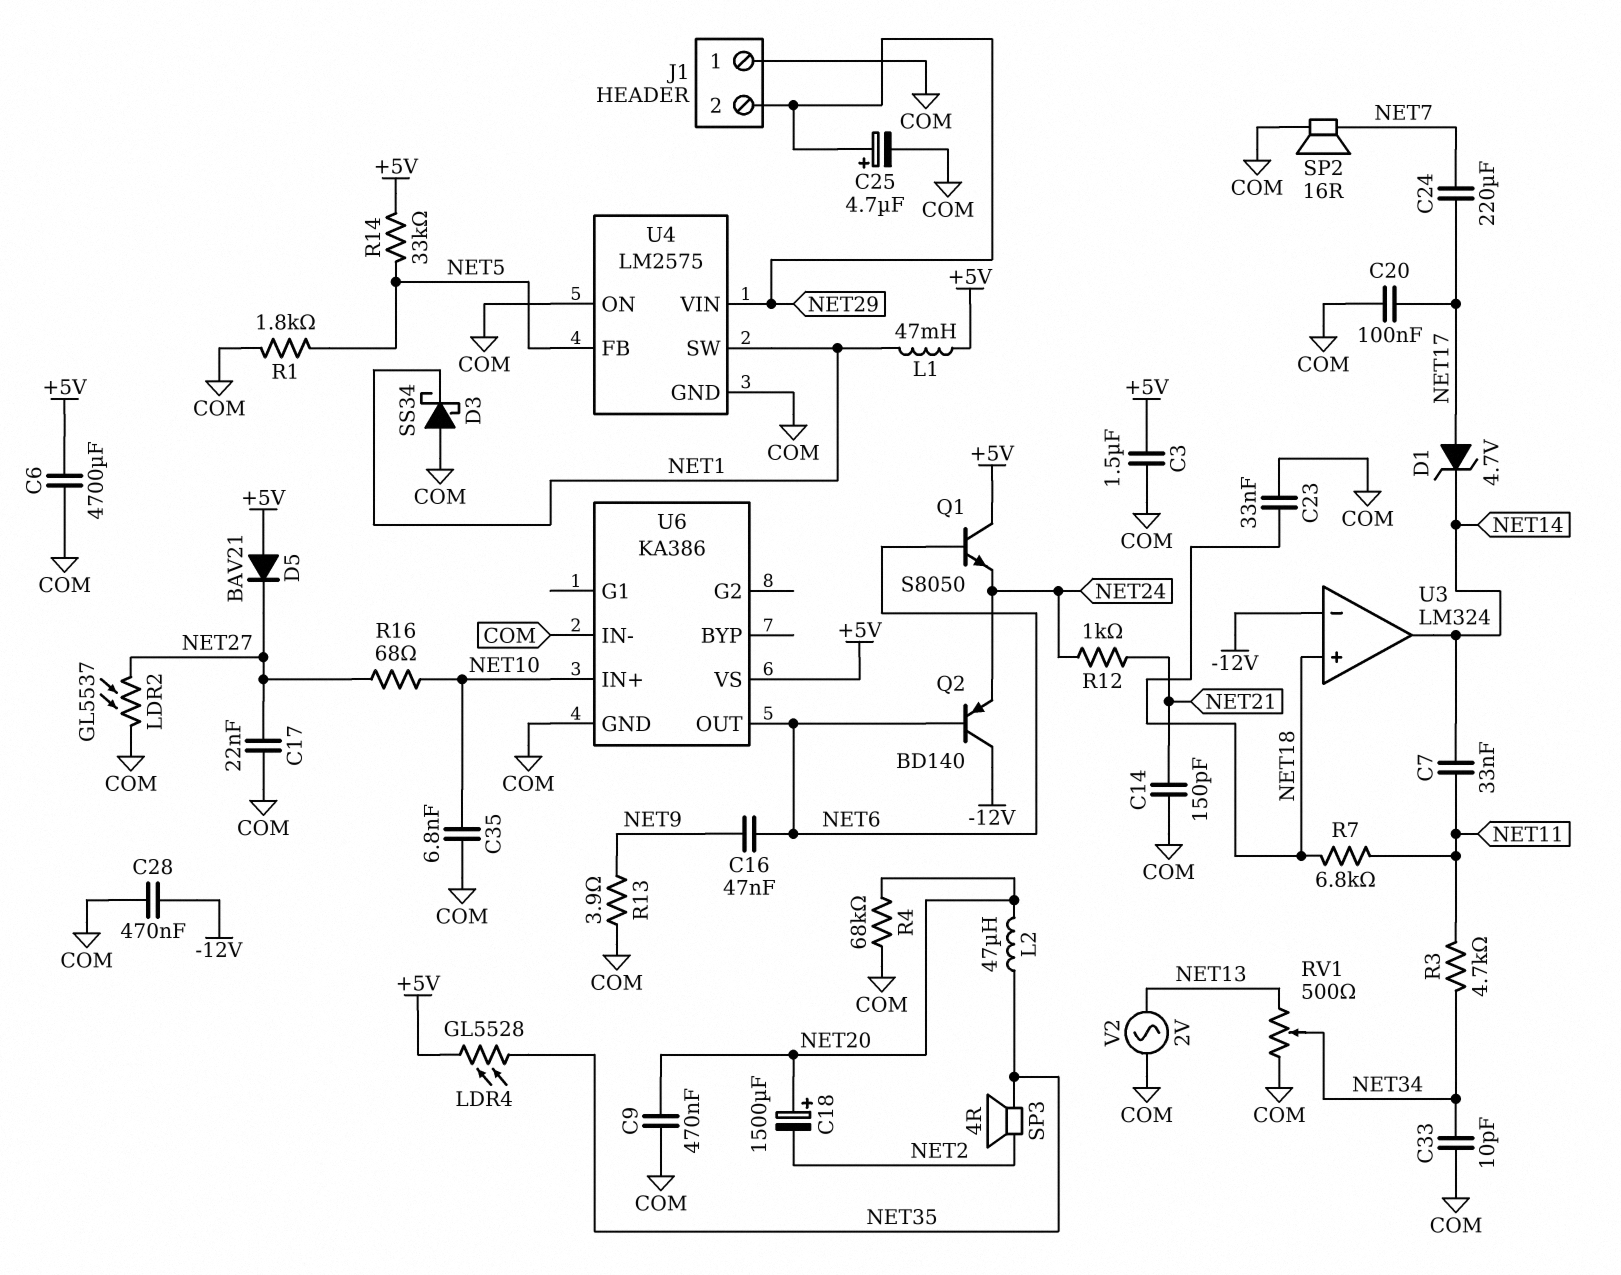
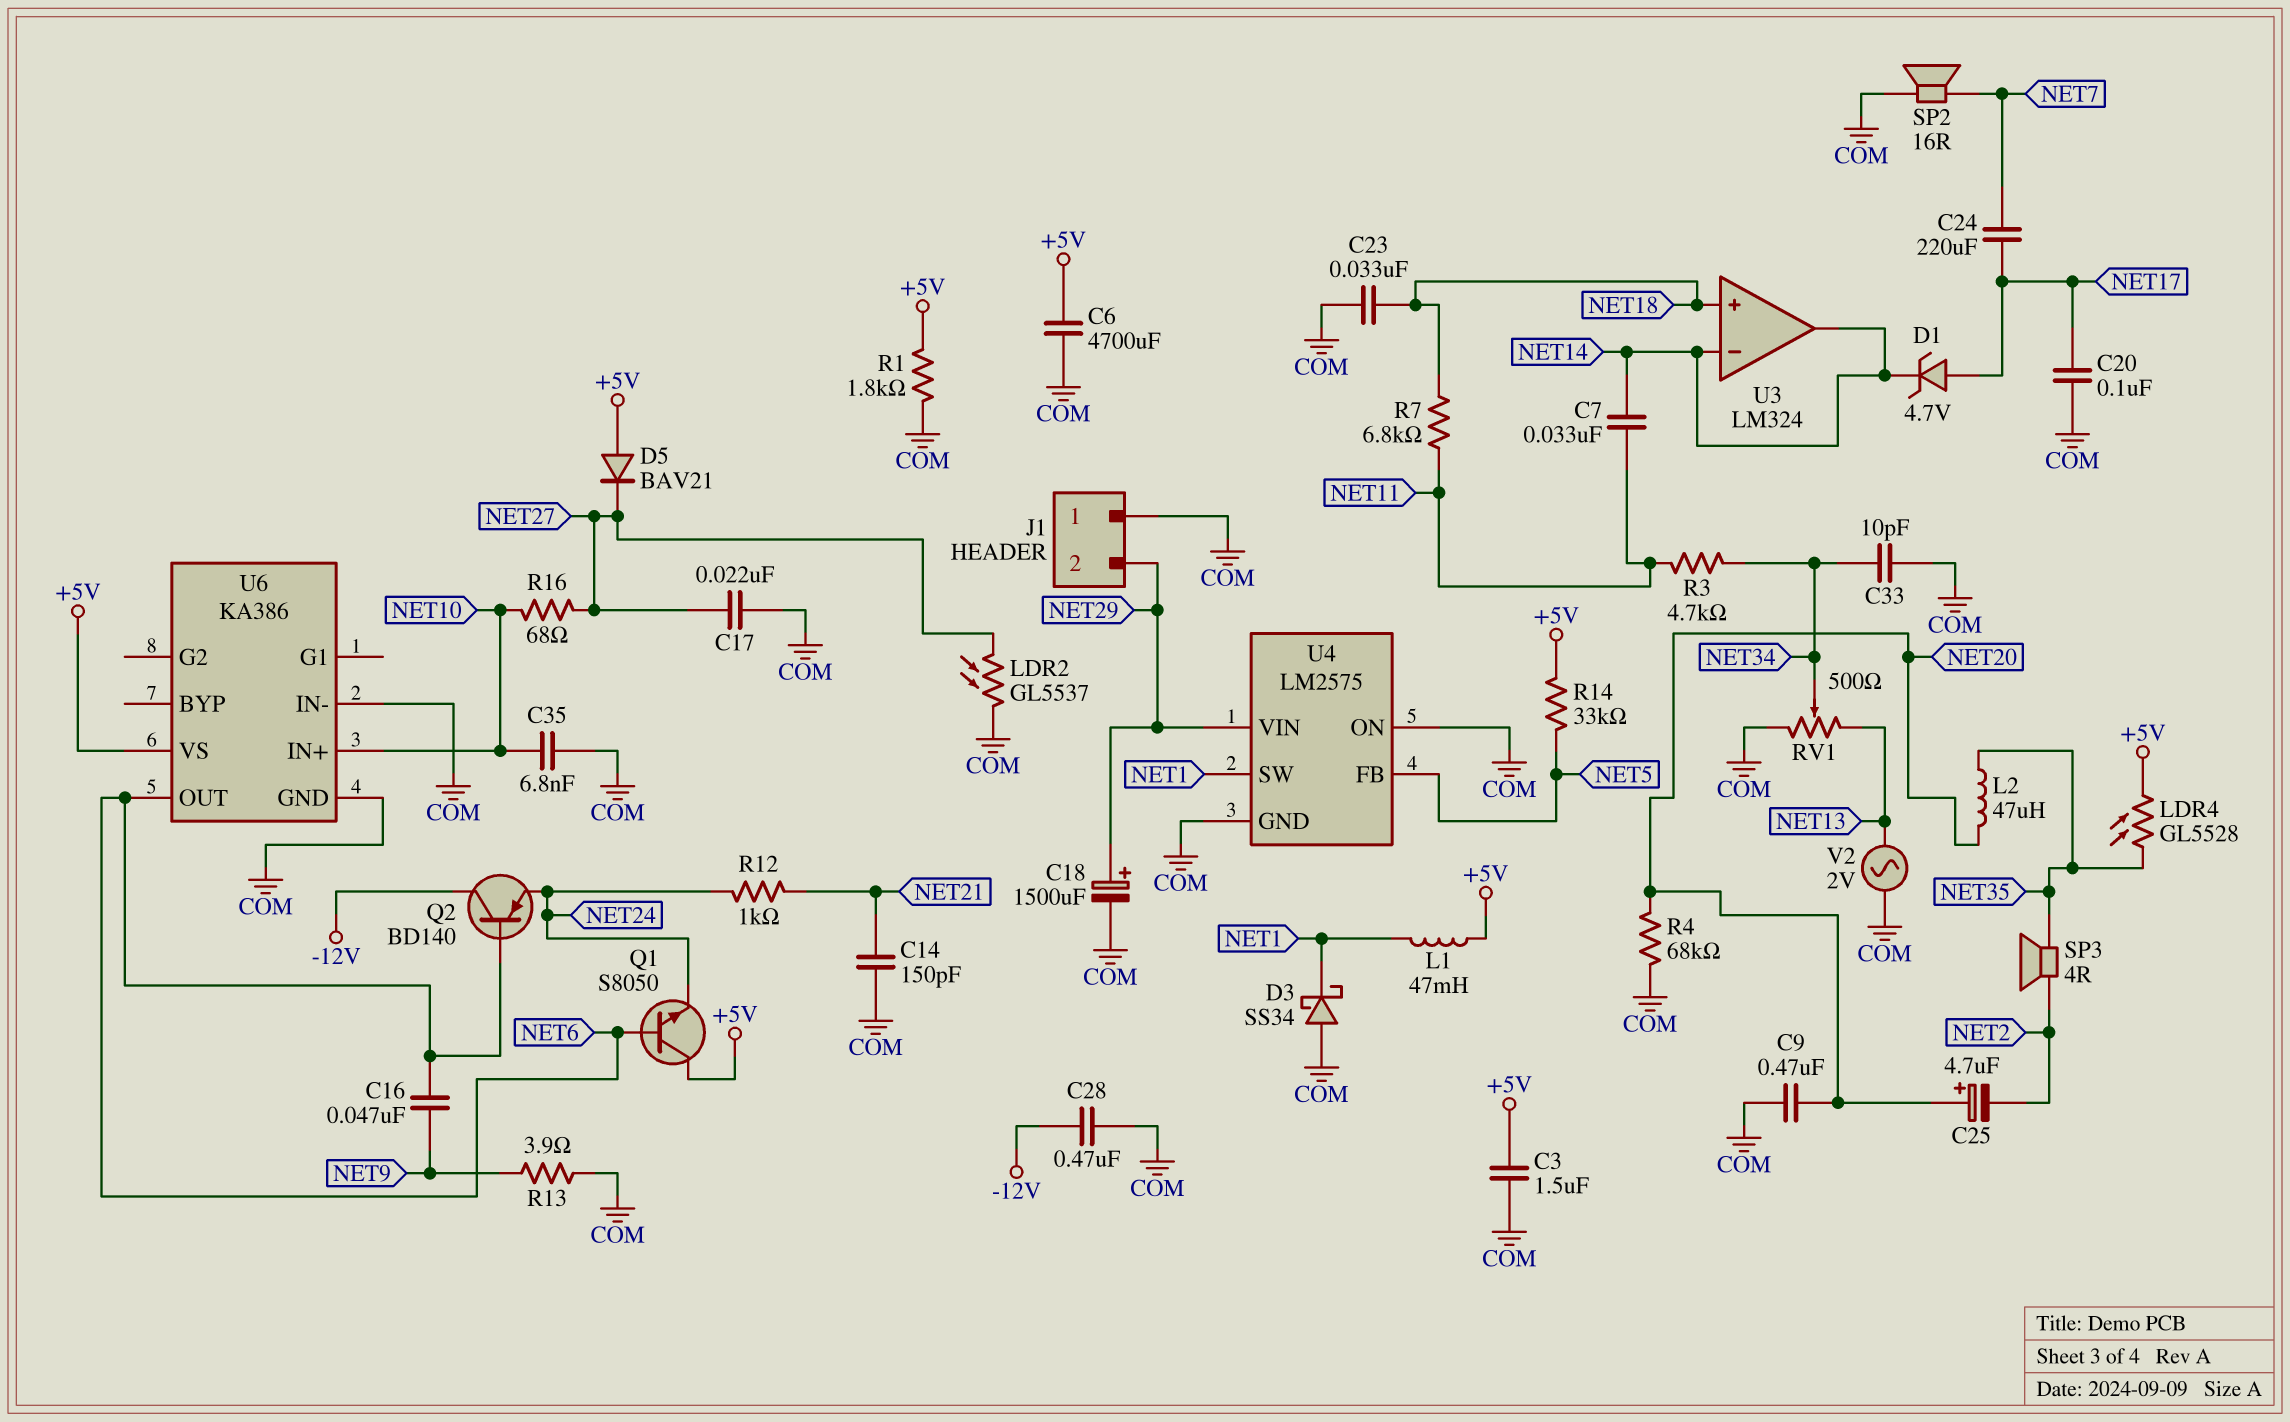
C18: 1500uF (plus NET20, minus NET2) -> 1500uF (plus NET29, minus COM)
C25: 4.7uF (plus NET29, minus COM) -> 4.7uF (plus NET20, minus NET2)
R1: 1.8k (COM, NET5) -> 1.8k (+5V, COM)
U3 pin in-: -12V -> NET14

